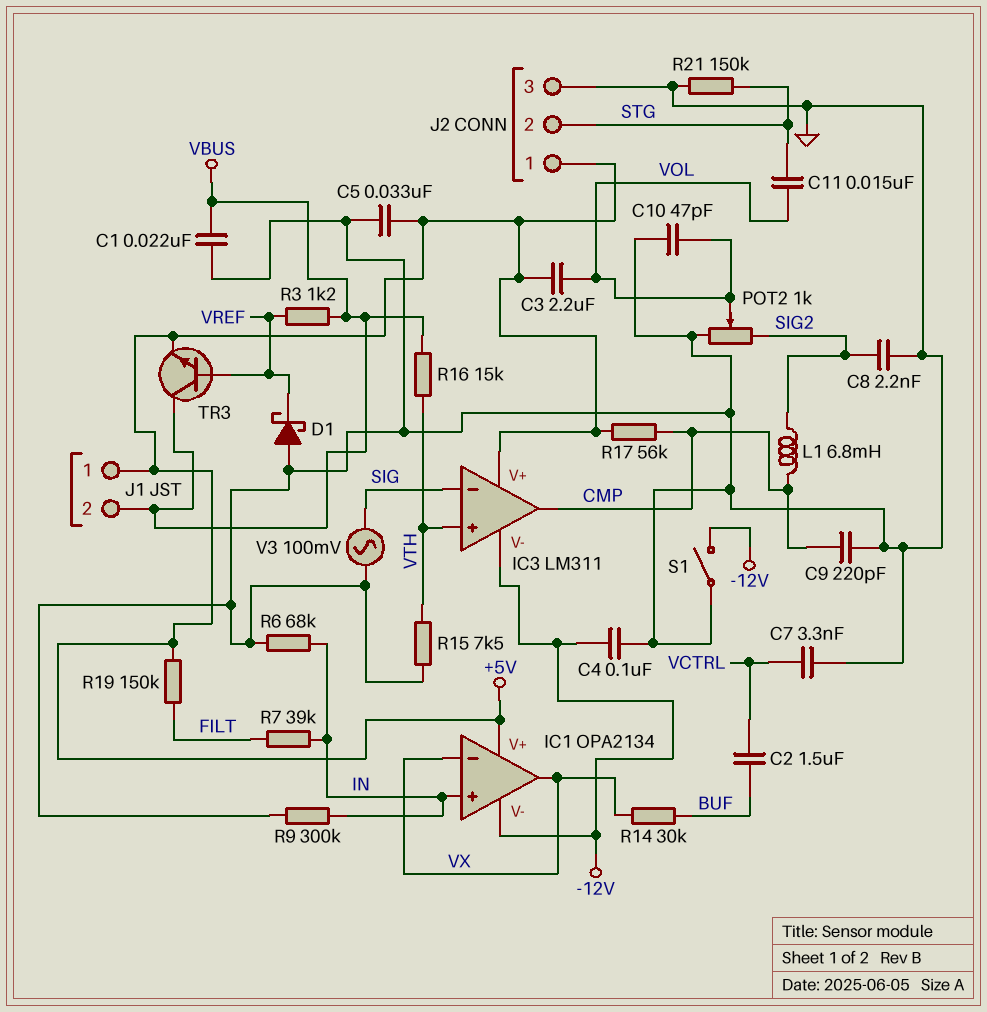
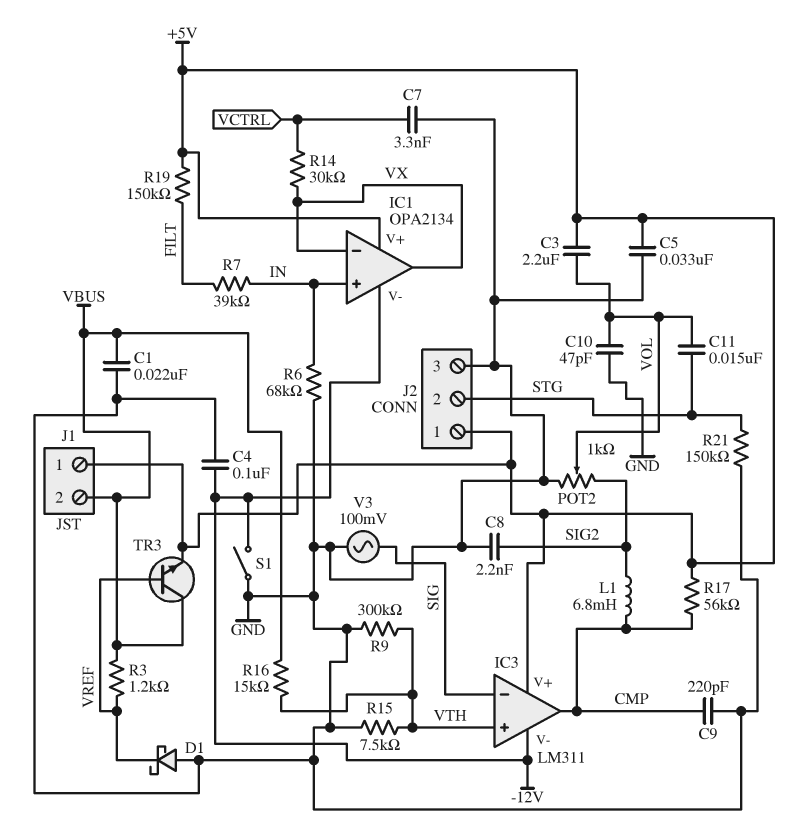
C2: 1.5uF (BUF, VCTRL) -> none
R9: 300k (GND, IN) -> 300k (GND, VTH)
R14: 30k (BUF, VX) -> 30k (VCTRL, VX)

